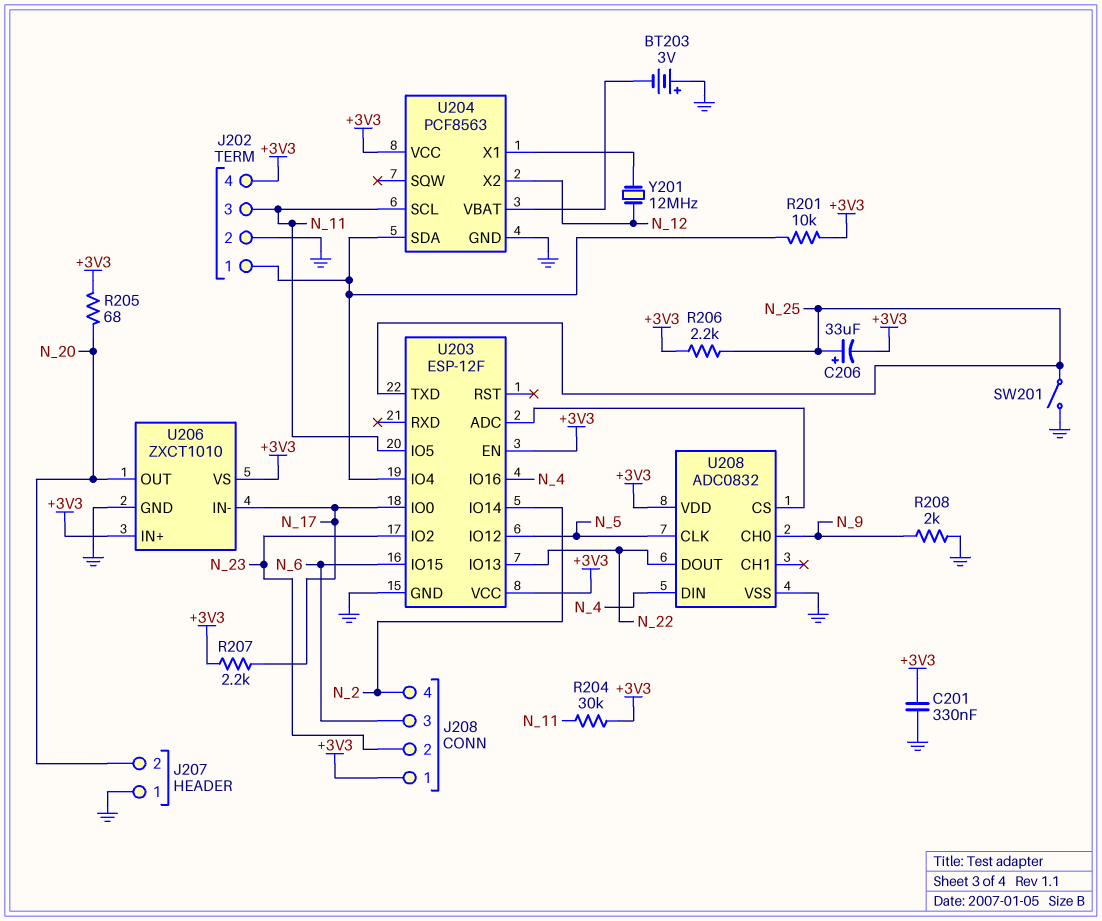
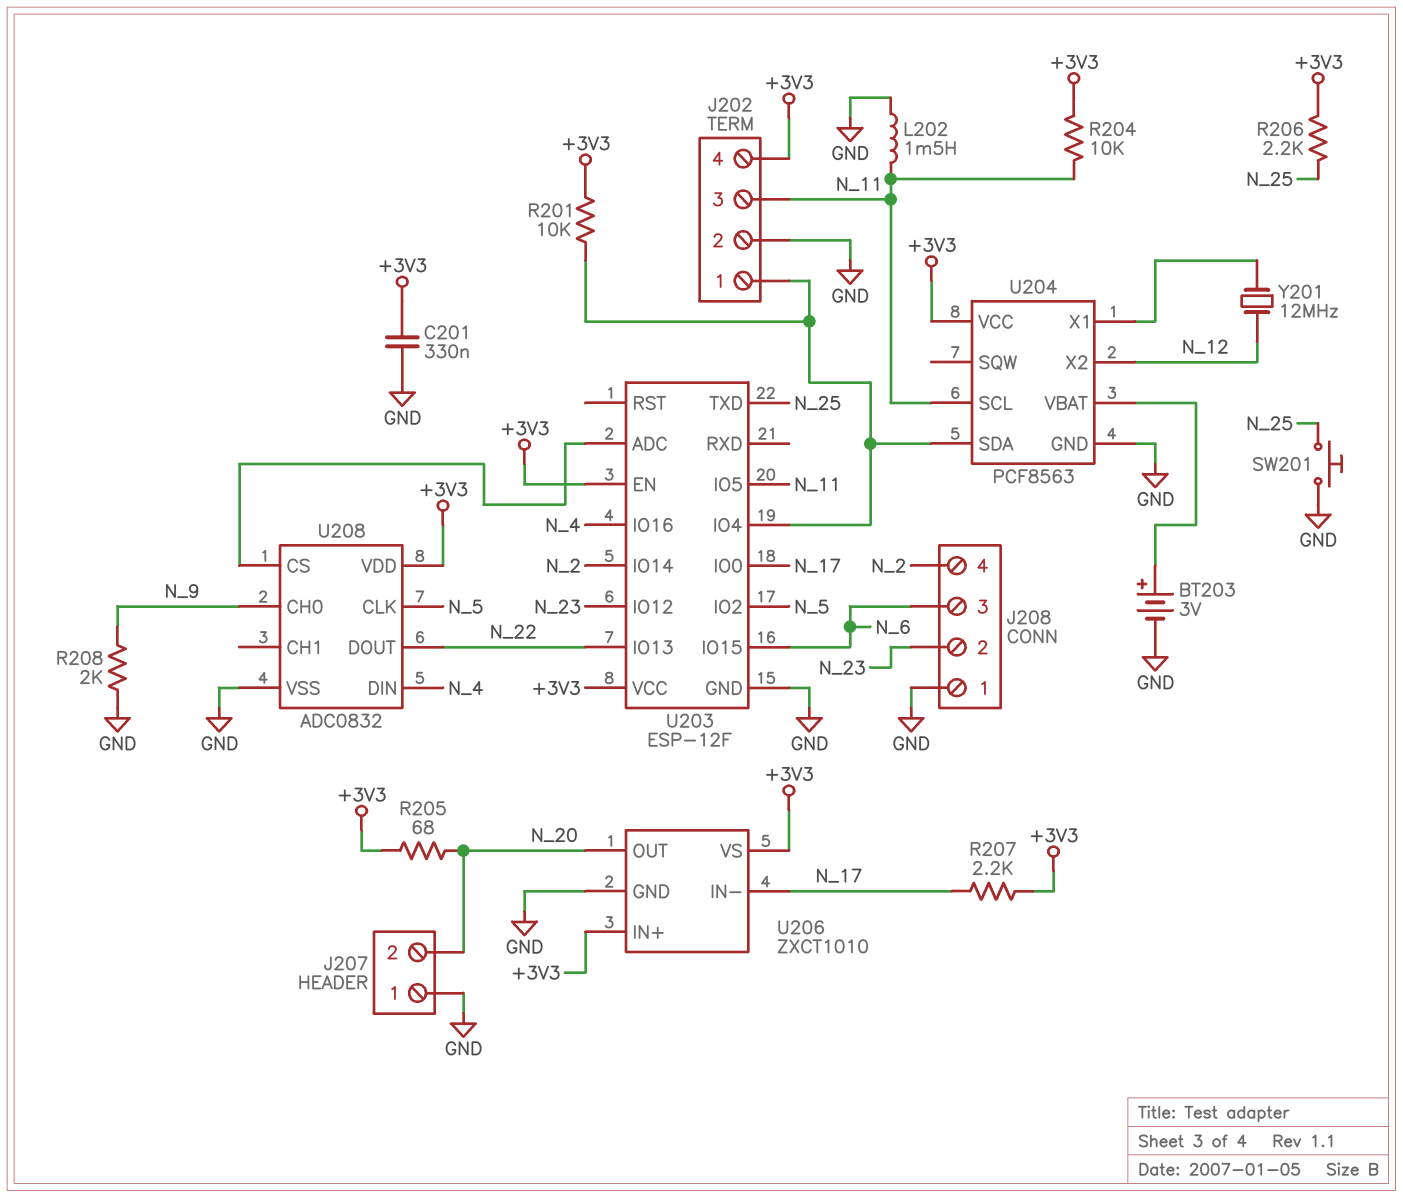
BT203: 3V (plus GND, minus U204/VBAT) -> 3V (plus U204/VBAT, minus GND)
C206: 33uF (plus N_25, minus +3V3) -> none
J208 pin 1: +3V3 -> GND
L202: none -> 1.5mH (GND, N_11)
R204: 30k (+3V3, N_11) -> 10k (+3V3, N_11)
SW201: switch (GND, N_25) -> button (GND, N_25)
U203 pin IO2: N_23 -> N_5
U203 pin IO12: N_5 -> N_23

